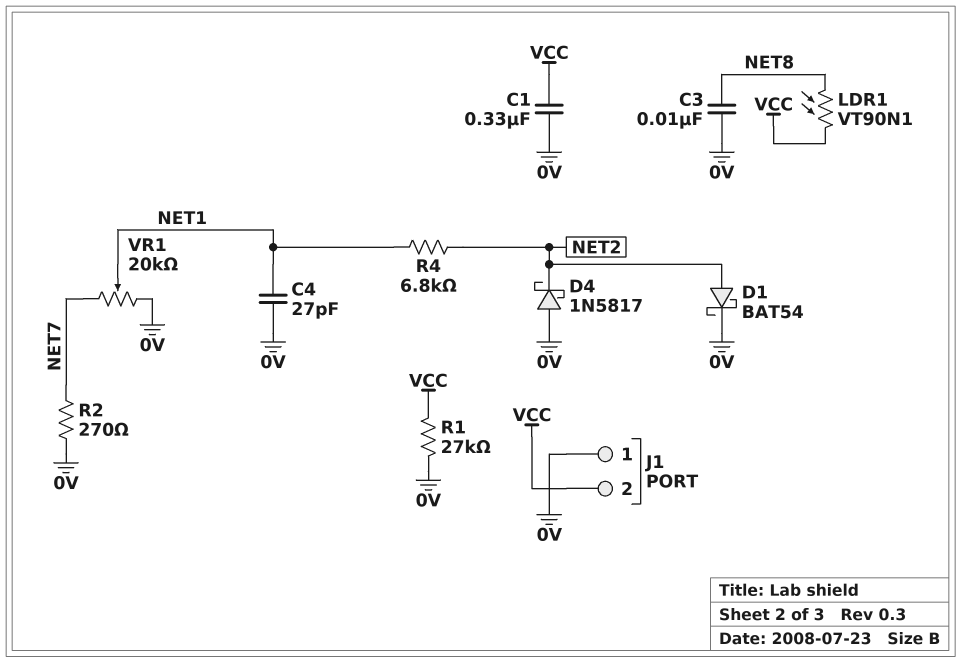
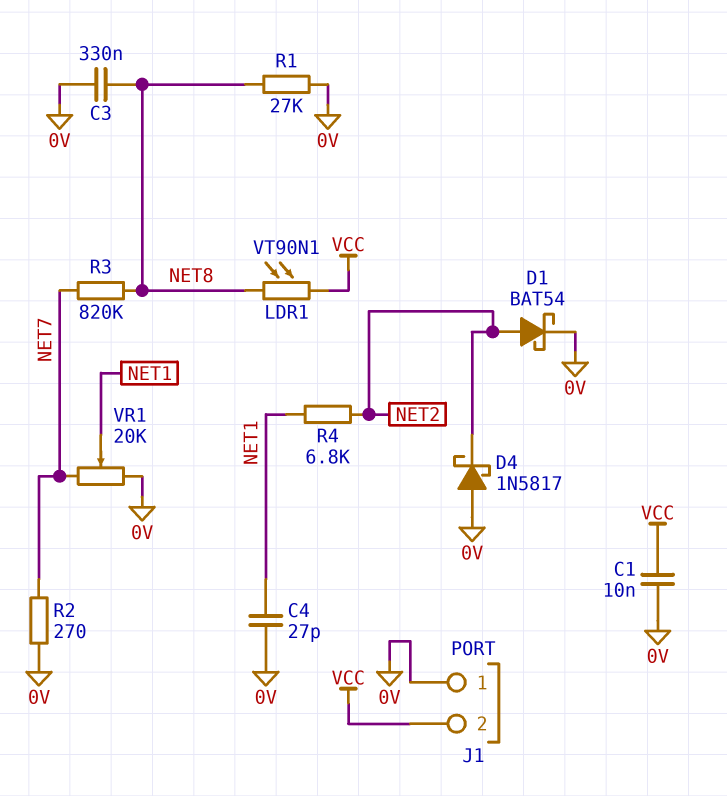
C1: 330nF (0V, VCC) -> 10nF (0V, VCC)
C3: 10nF (0V, NET8) -> 330nF (0V, NET8)
R1: 27k (0V, VCC) -> 27k (0V, NET8)
R3: none -> 820k (NET7, NET8)

